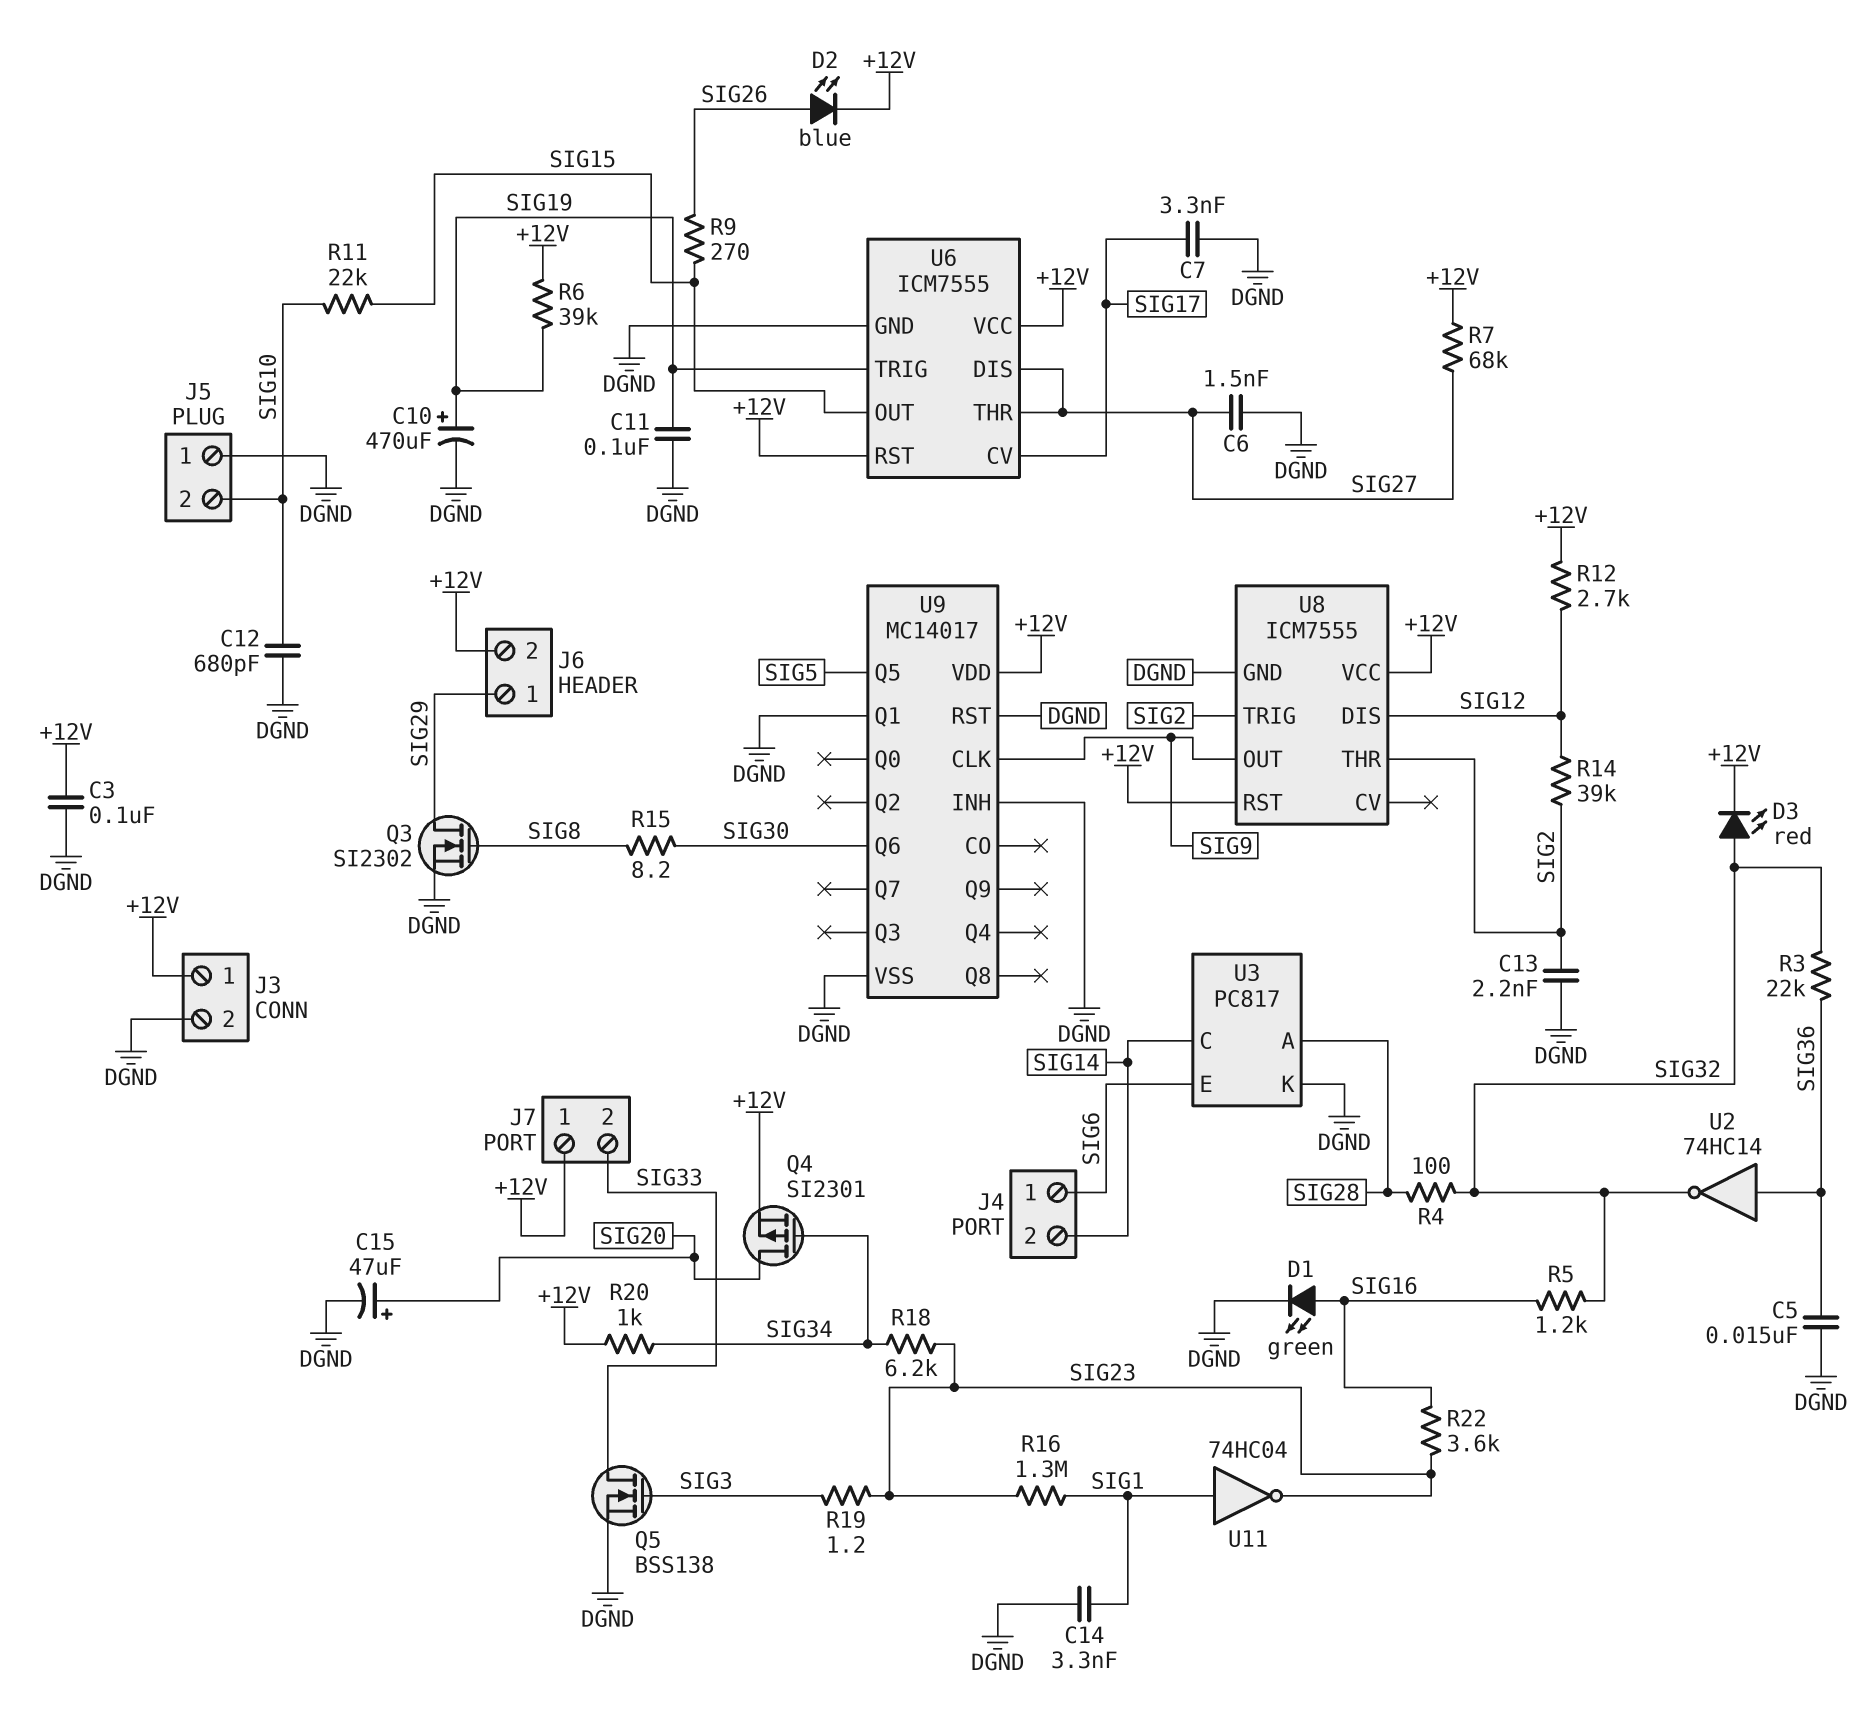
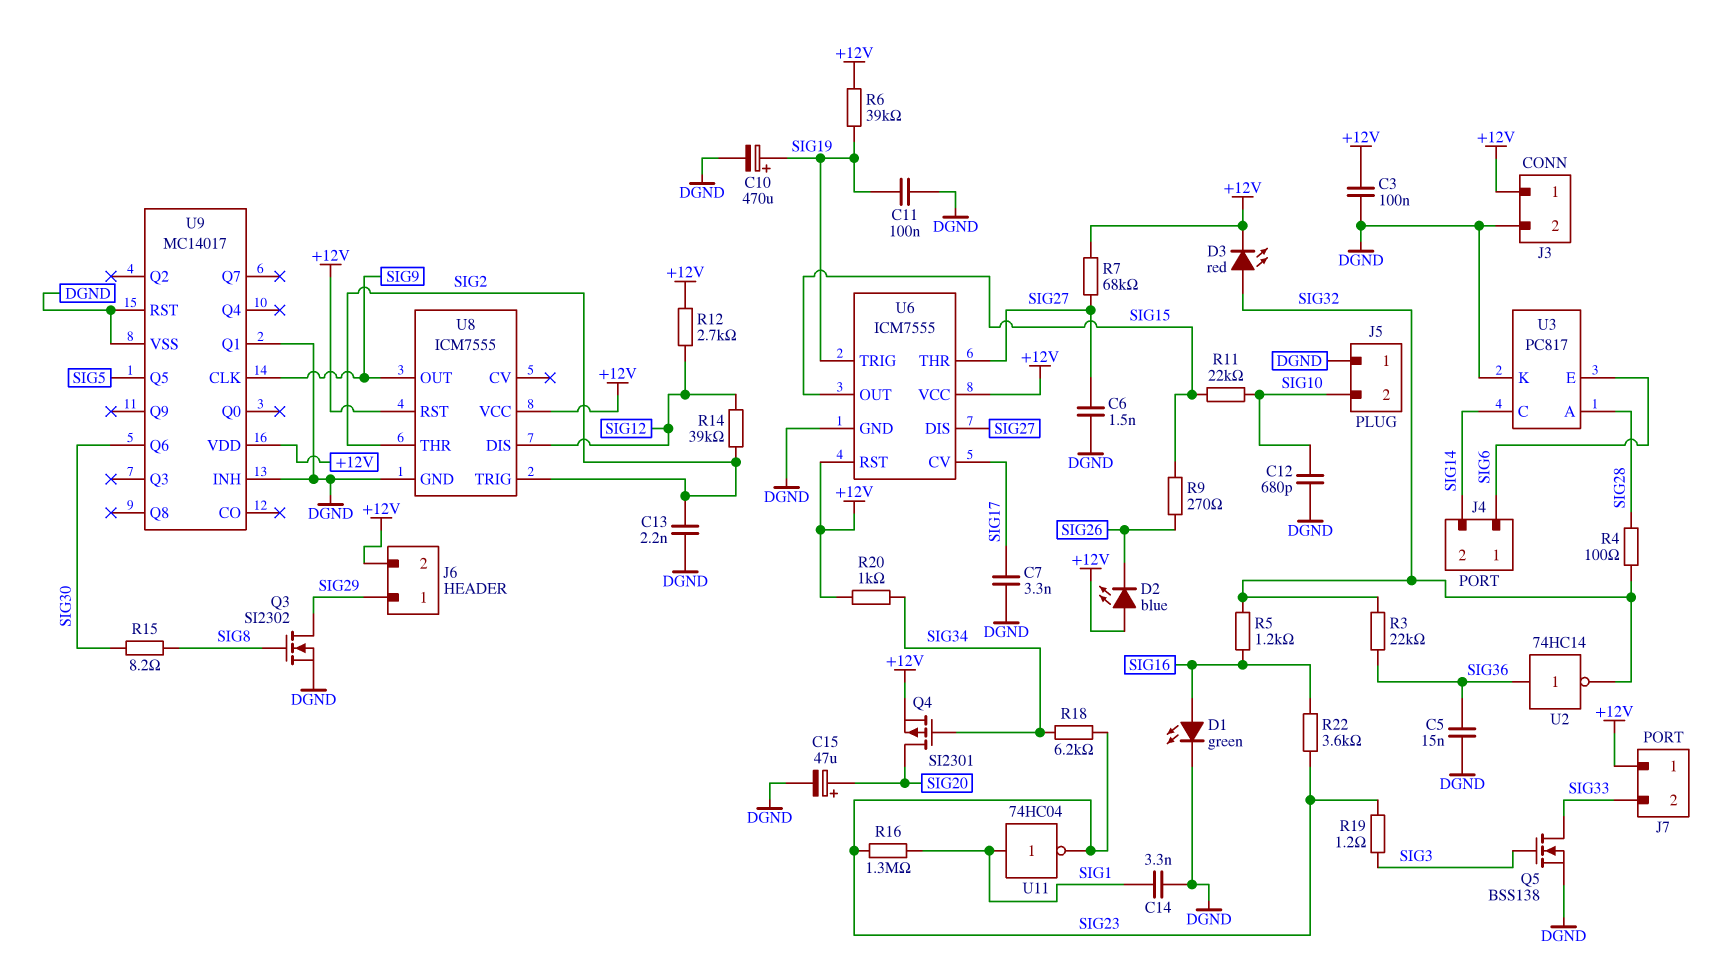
D2: LED blue (A SIG26, K +12V) -> LED blue (A +12V, K SIG26)

